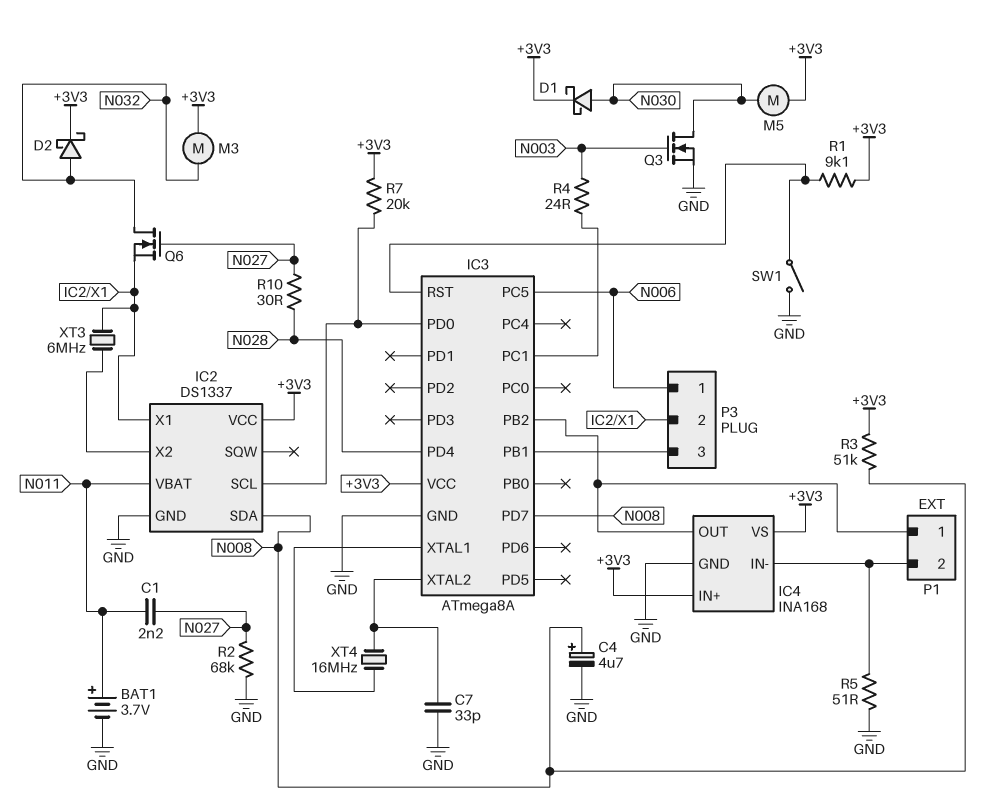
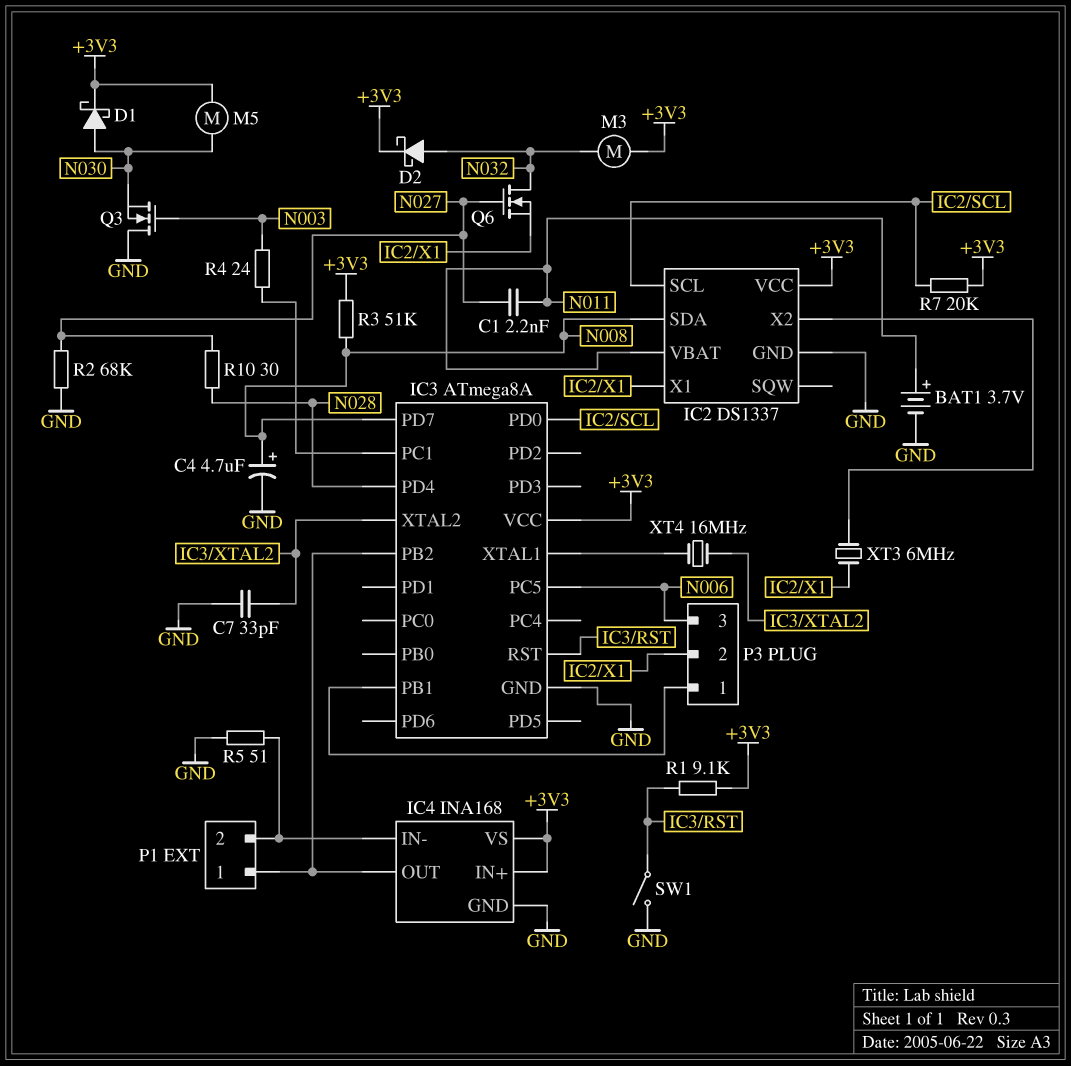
P3 pin 1: N006 -> IC3/PB1
P3 pin 3: IC3/PB1 -> N006
Q3: NMOS (G N003, D N030, S GND) -> NMOS (G N003, D GND, S N030)

